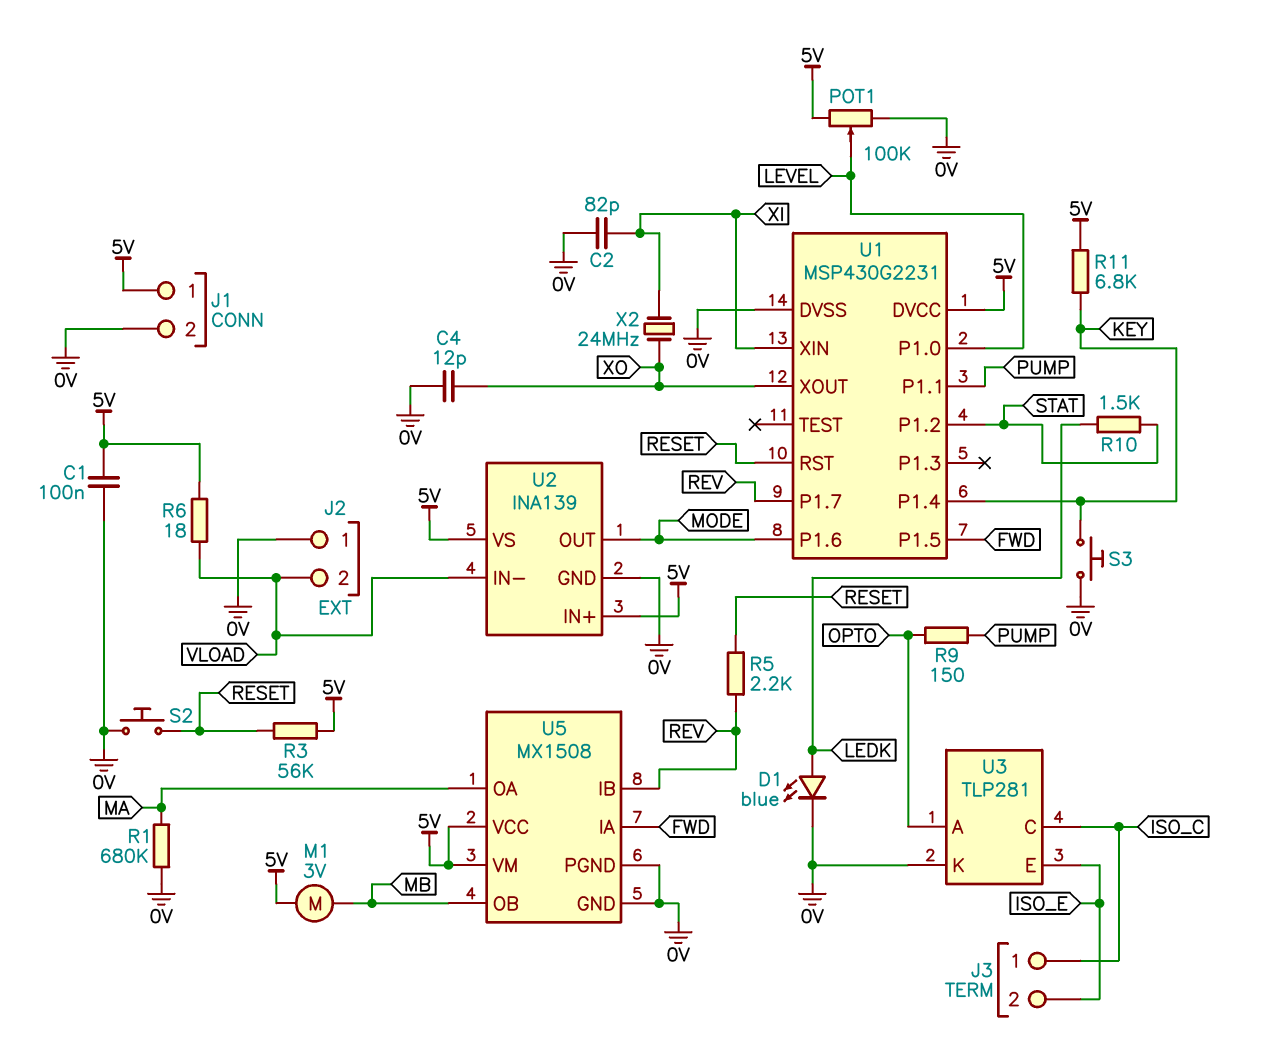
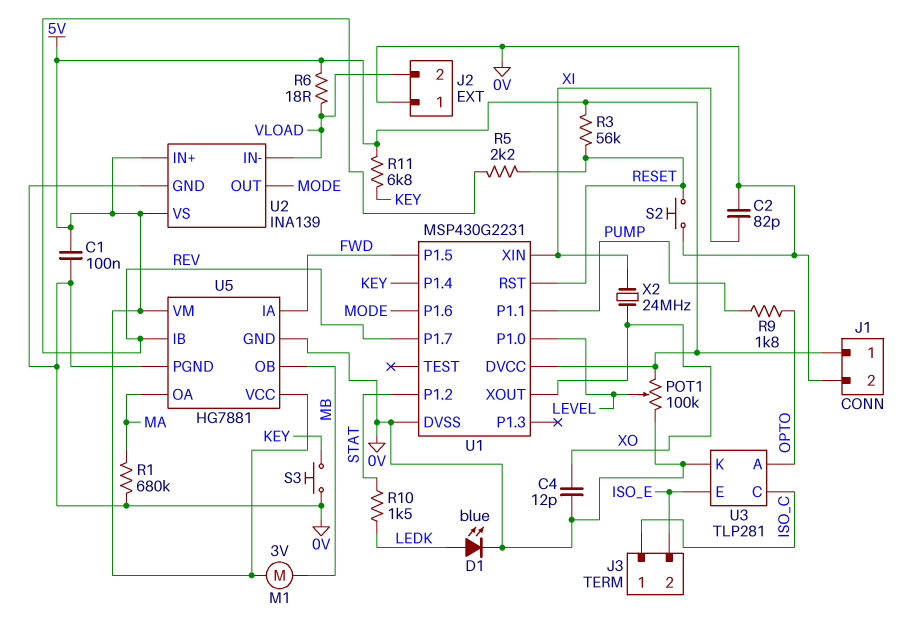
R9: 150 (OPTO, PUMP) -> 1.8k (OPTO, PUMP)
U5: MX1508 -> HG7881

